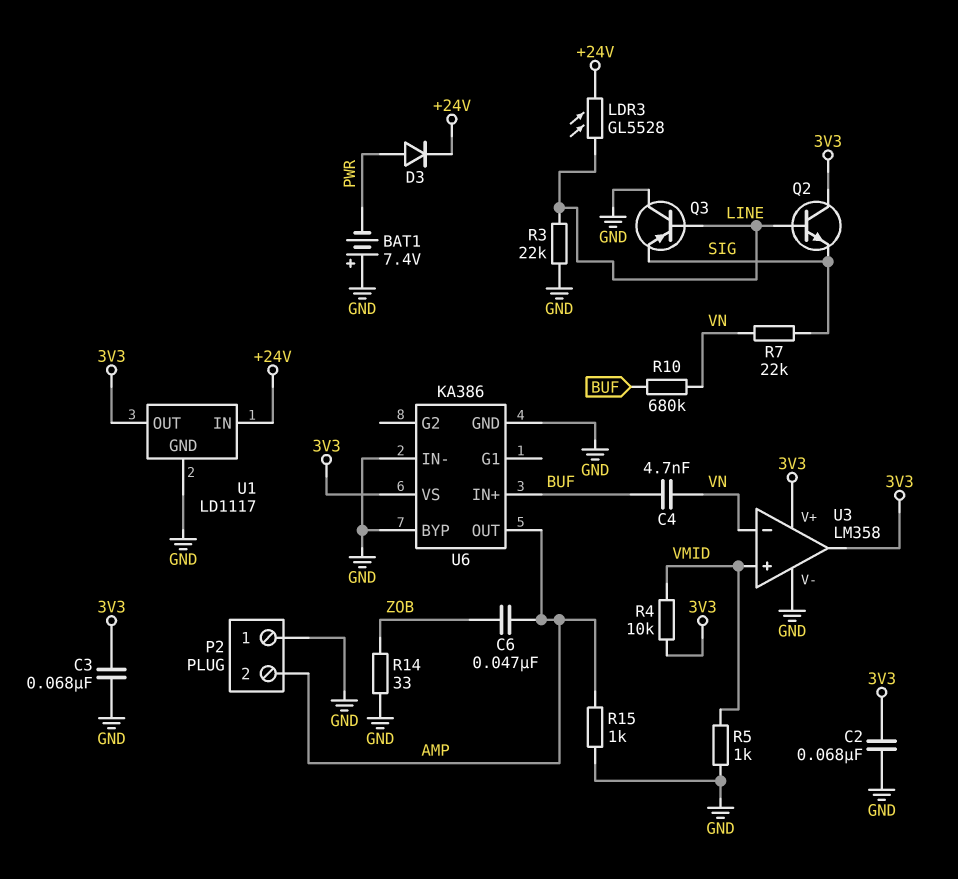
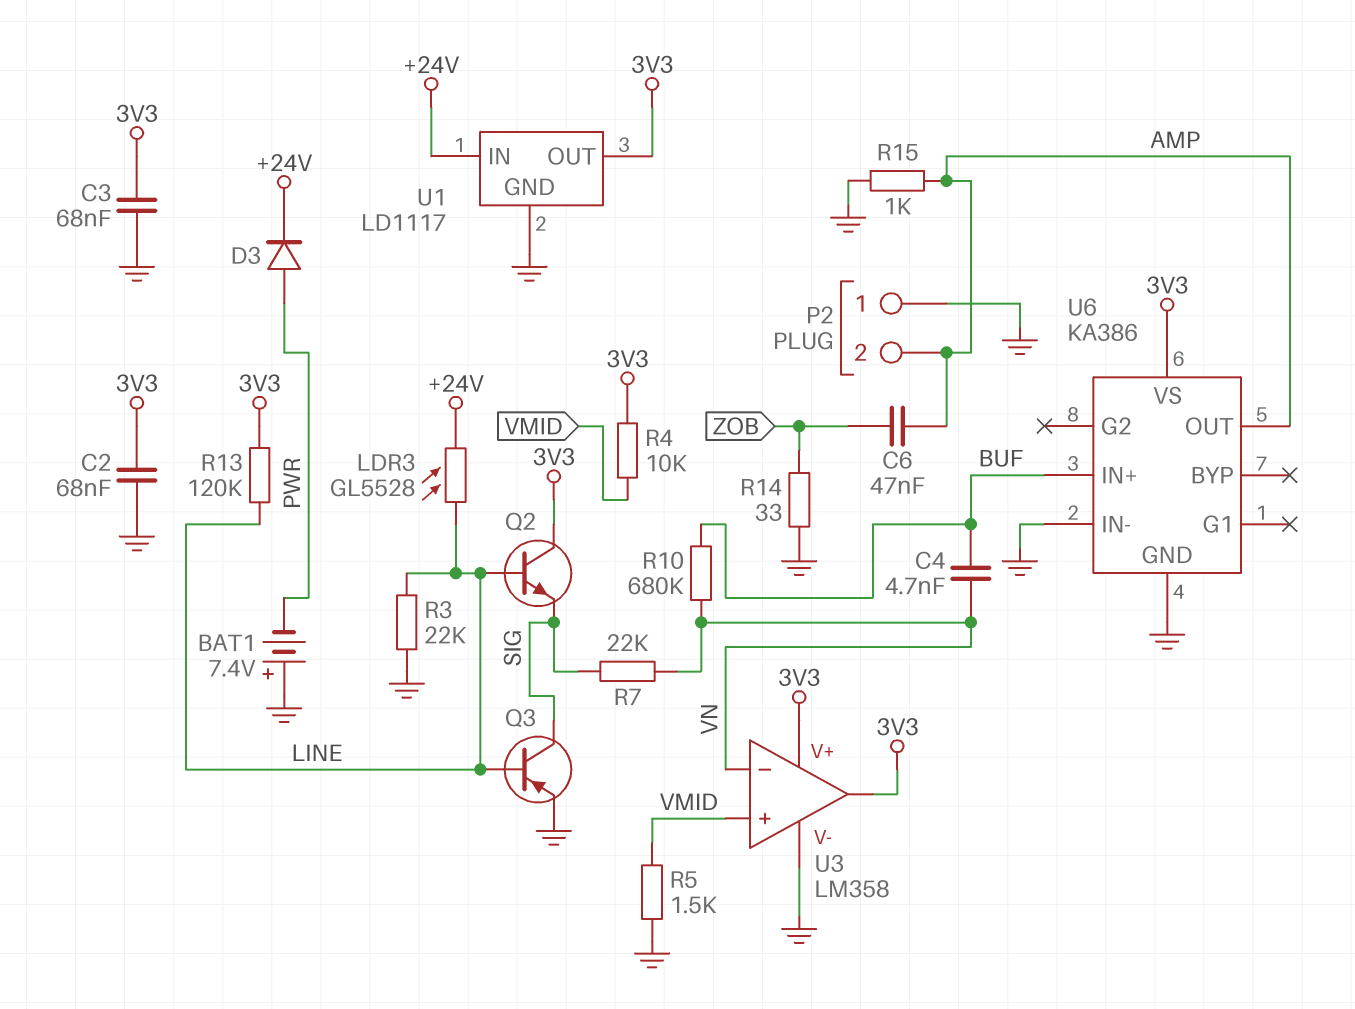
Q3: PNP (B LINE, C GND, E SIG) -> PNP (B LINE, C SIG, E GND)
R5: 1k (GND, VMID) -> 1.5k (GND, VMID)
R13: none -> 120k (3V3, LINE)
U6 pin BYP: GND -> none

